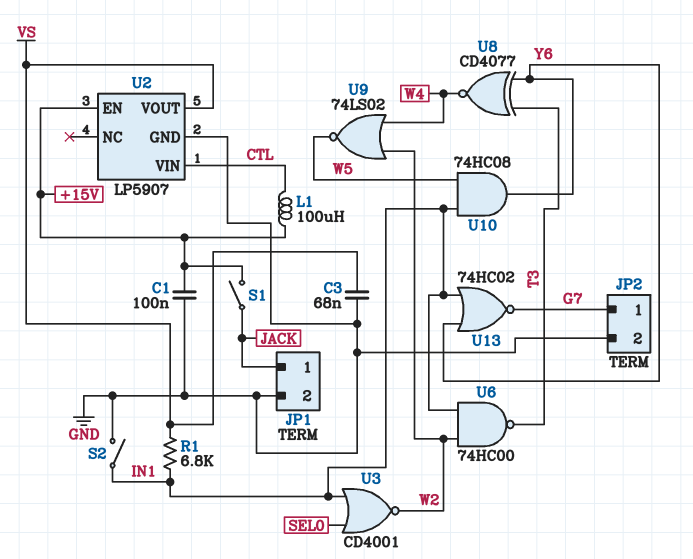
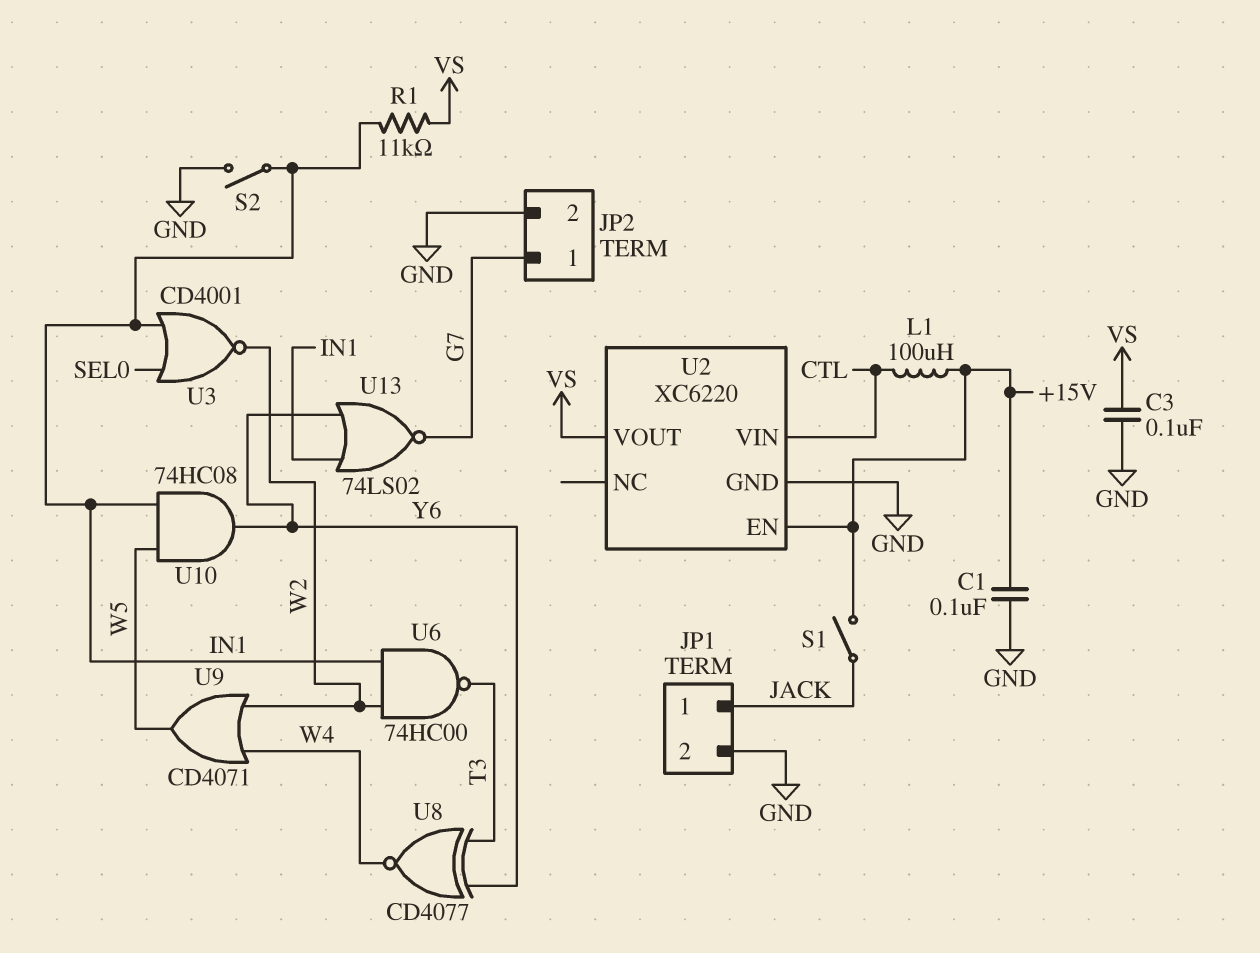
C3: 68nF (GND, VS) -> 100nF (GND, VS)
R1: 6.8k (IN1, VS) -> 11k (IN1, VS)
U2: LP5907 -> XC6220
U9: NOR 74LS02 (in W2, in W4, out W5) -> OR CD4071 (in W2, in W4, out W5)
U13: NOR 74HC02 (in IN1, in Y6, out G7) -> NOR 74LS02 (in IN1, in Y6, out G7)

